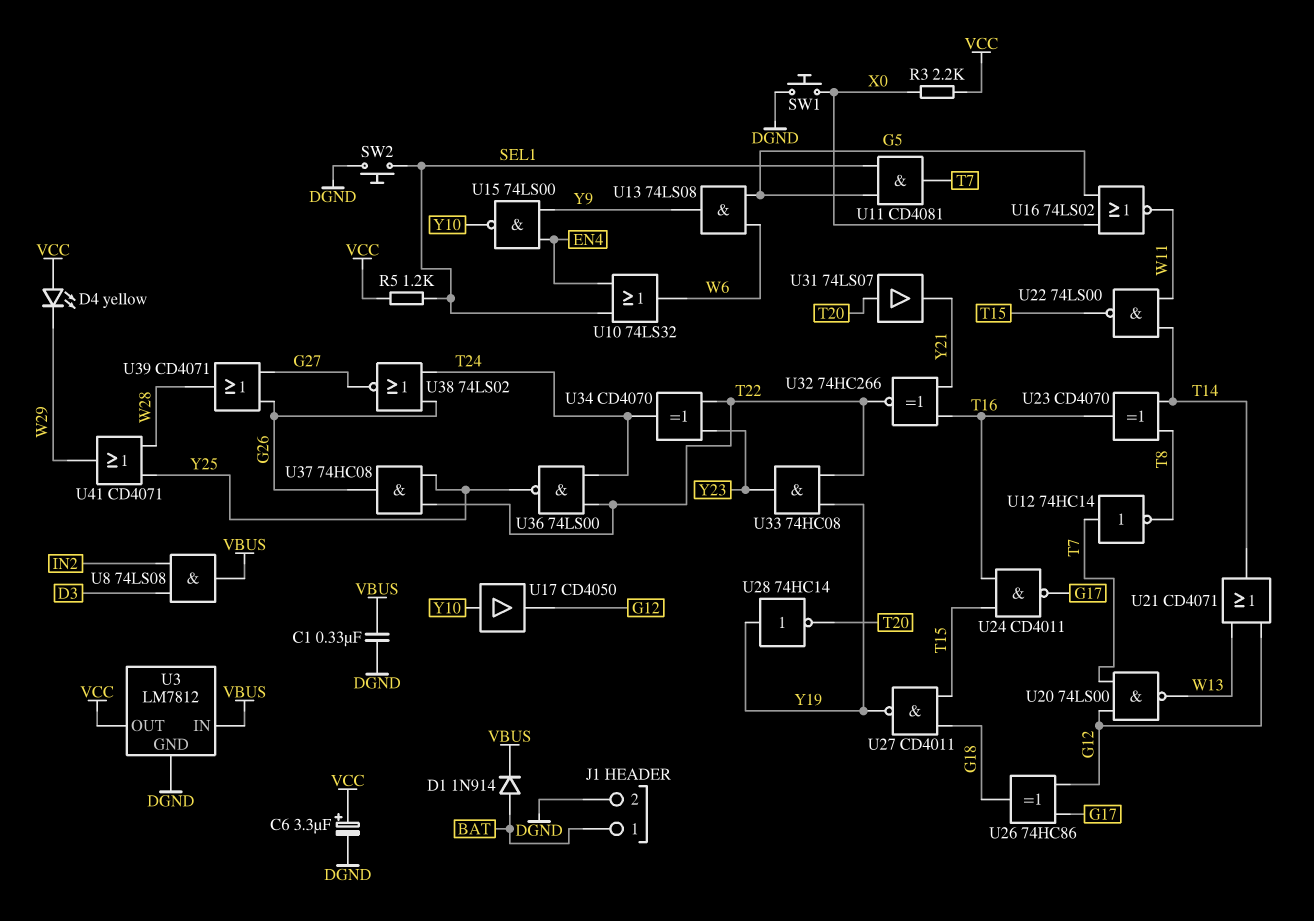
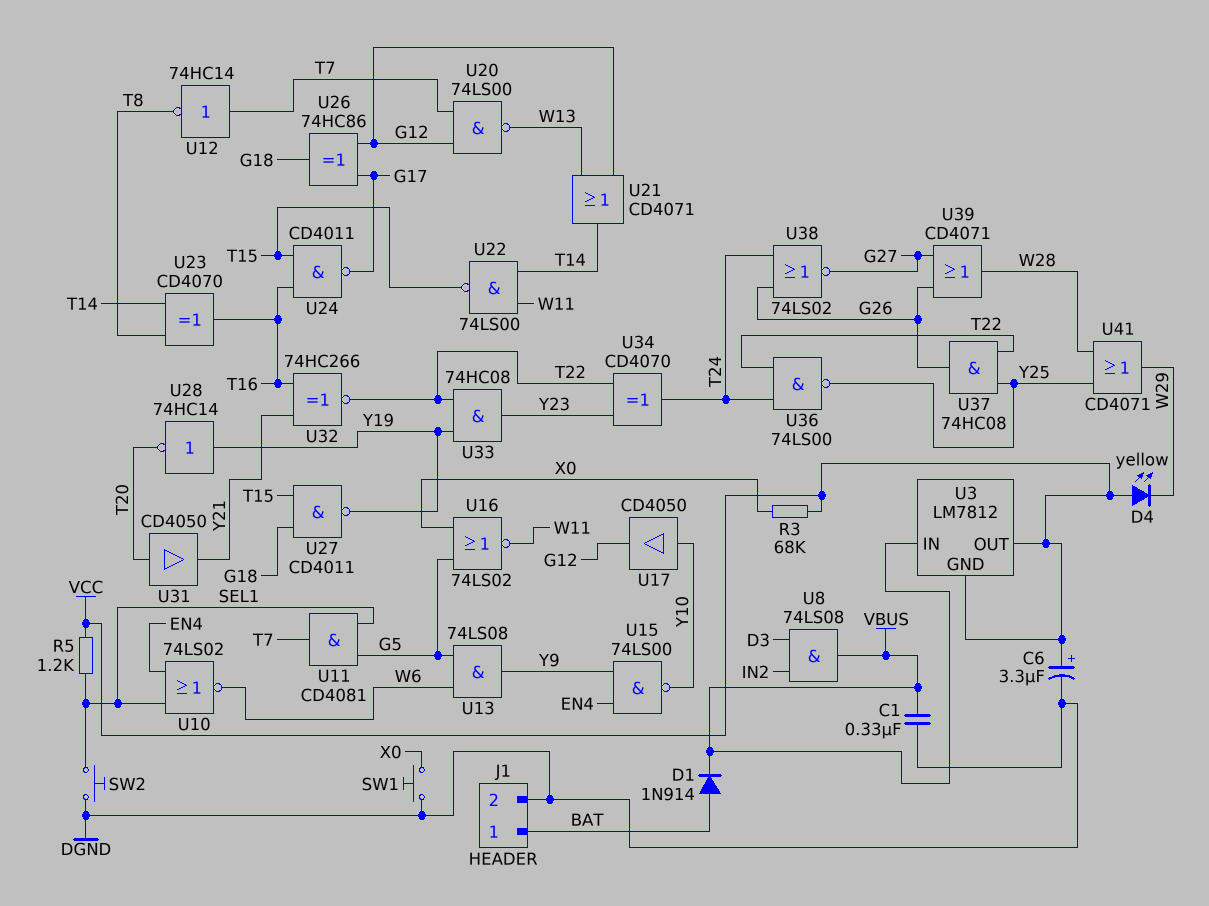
R3: 2.2k (VCC, X0) -> 68k (VCC, X0)
U3 pin GND: DGND -> VCC
U10: OR 74LS32 (in EN4, in SEL1, out W6) -> NOR 74LS02 (in EN4, in SEL1, out W6)
U31: buffer 74LS07 (in T20, out Y21) -> buffer CD4050 (in T20, out Y21)

